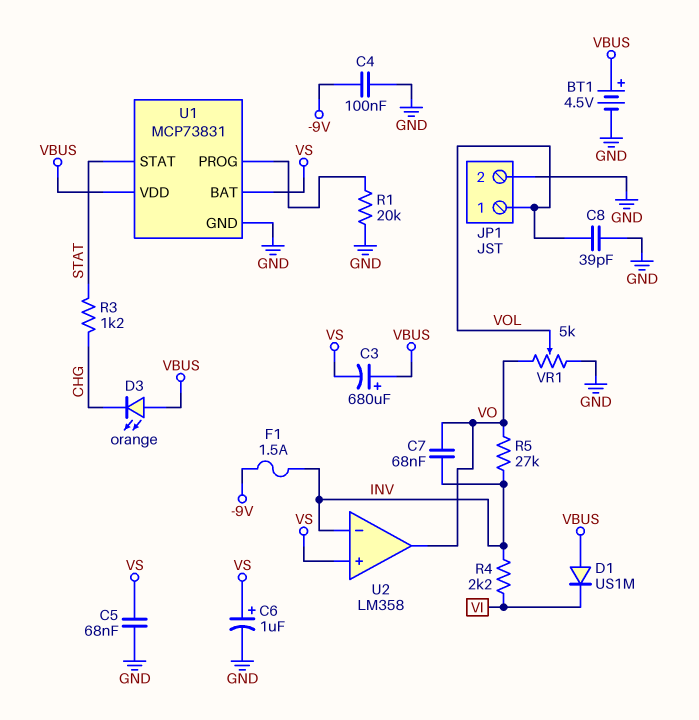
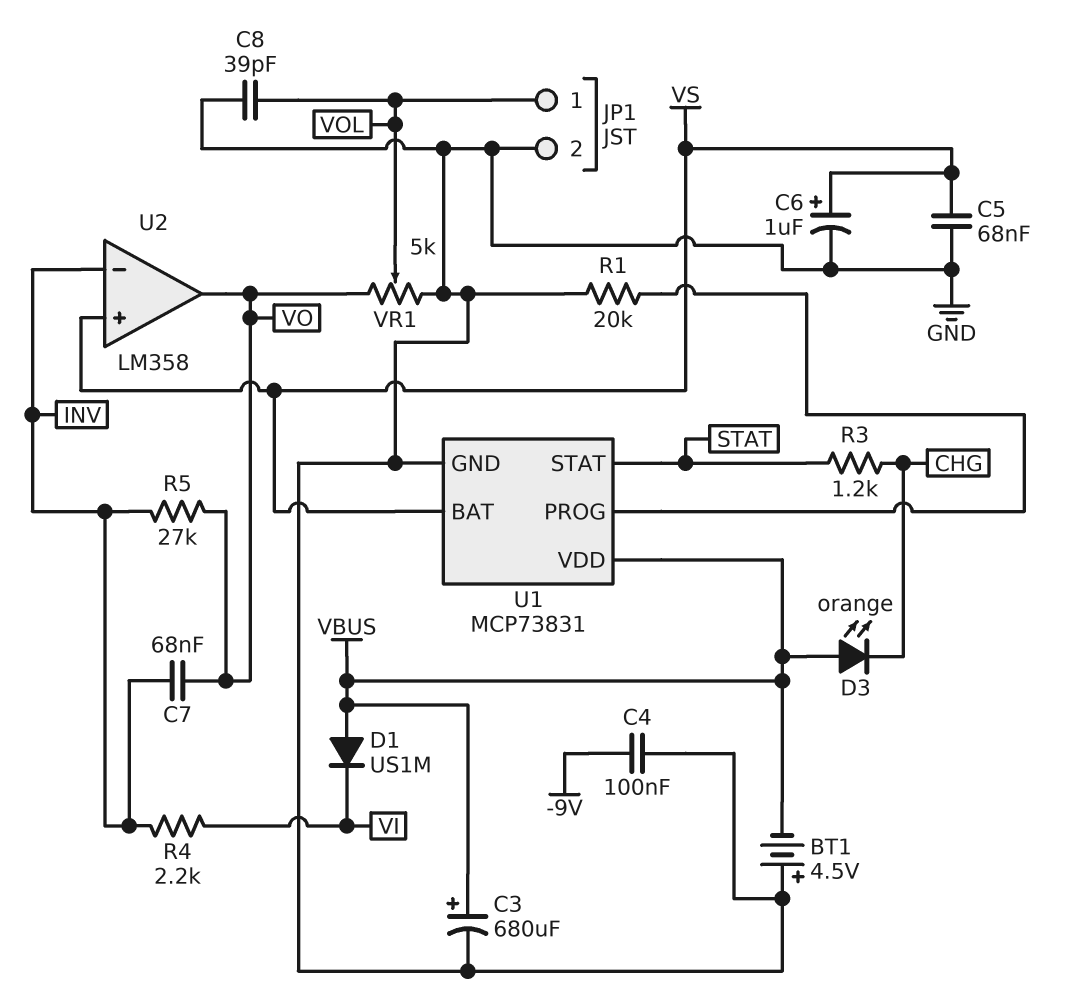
BT1: 4.5V (plus VBUS, minus GND) -> 4.5V (plus GND, minus VBUS)
C3: 680uF (plus VBUS, minus VS) -> 680uF (plus VBUS, minus GND)
F1: 1.5A (-9V, INV) -> none

